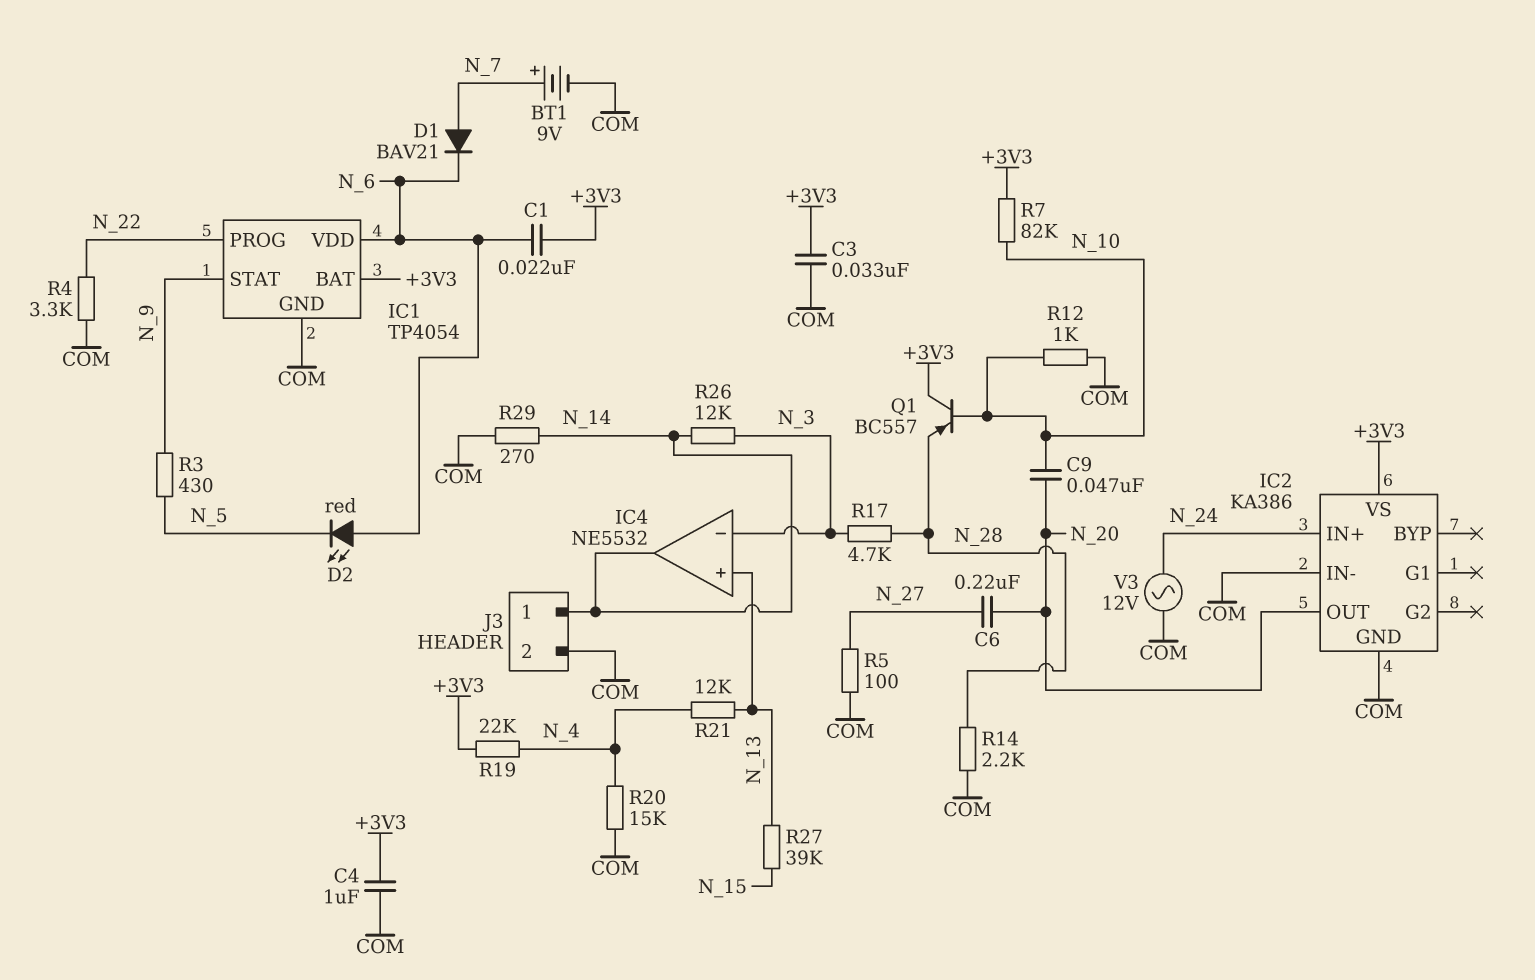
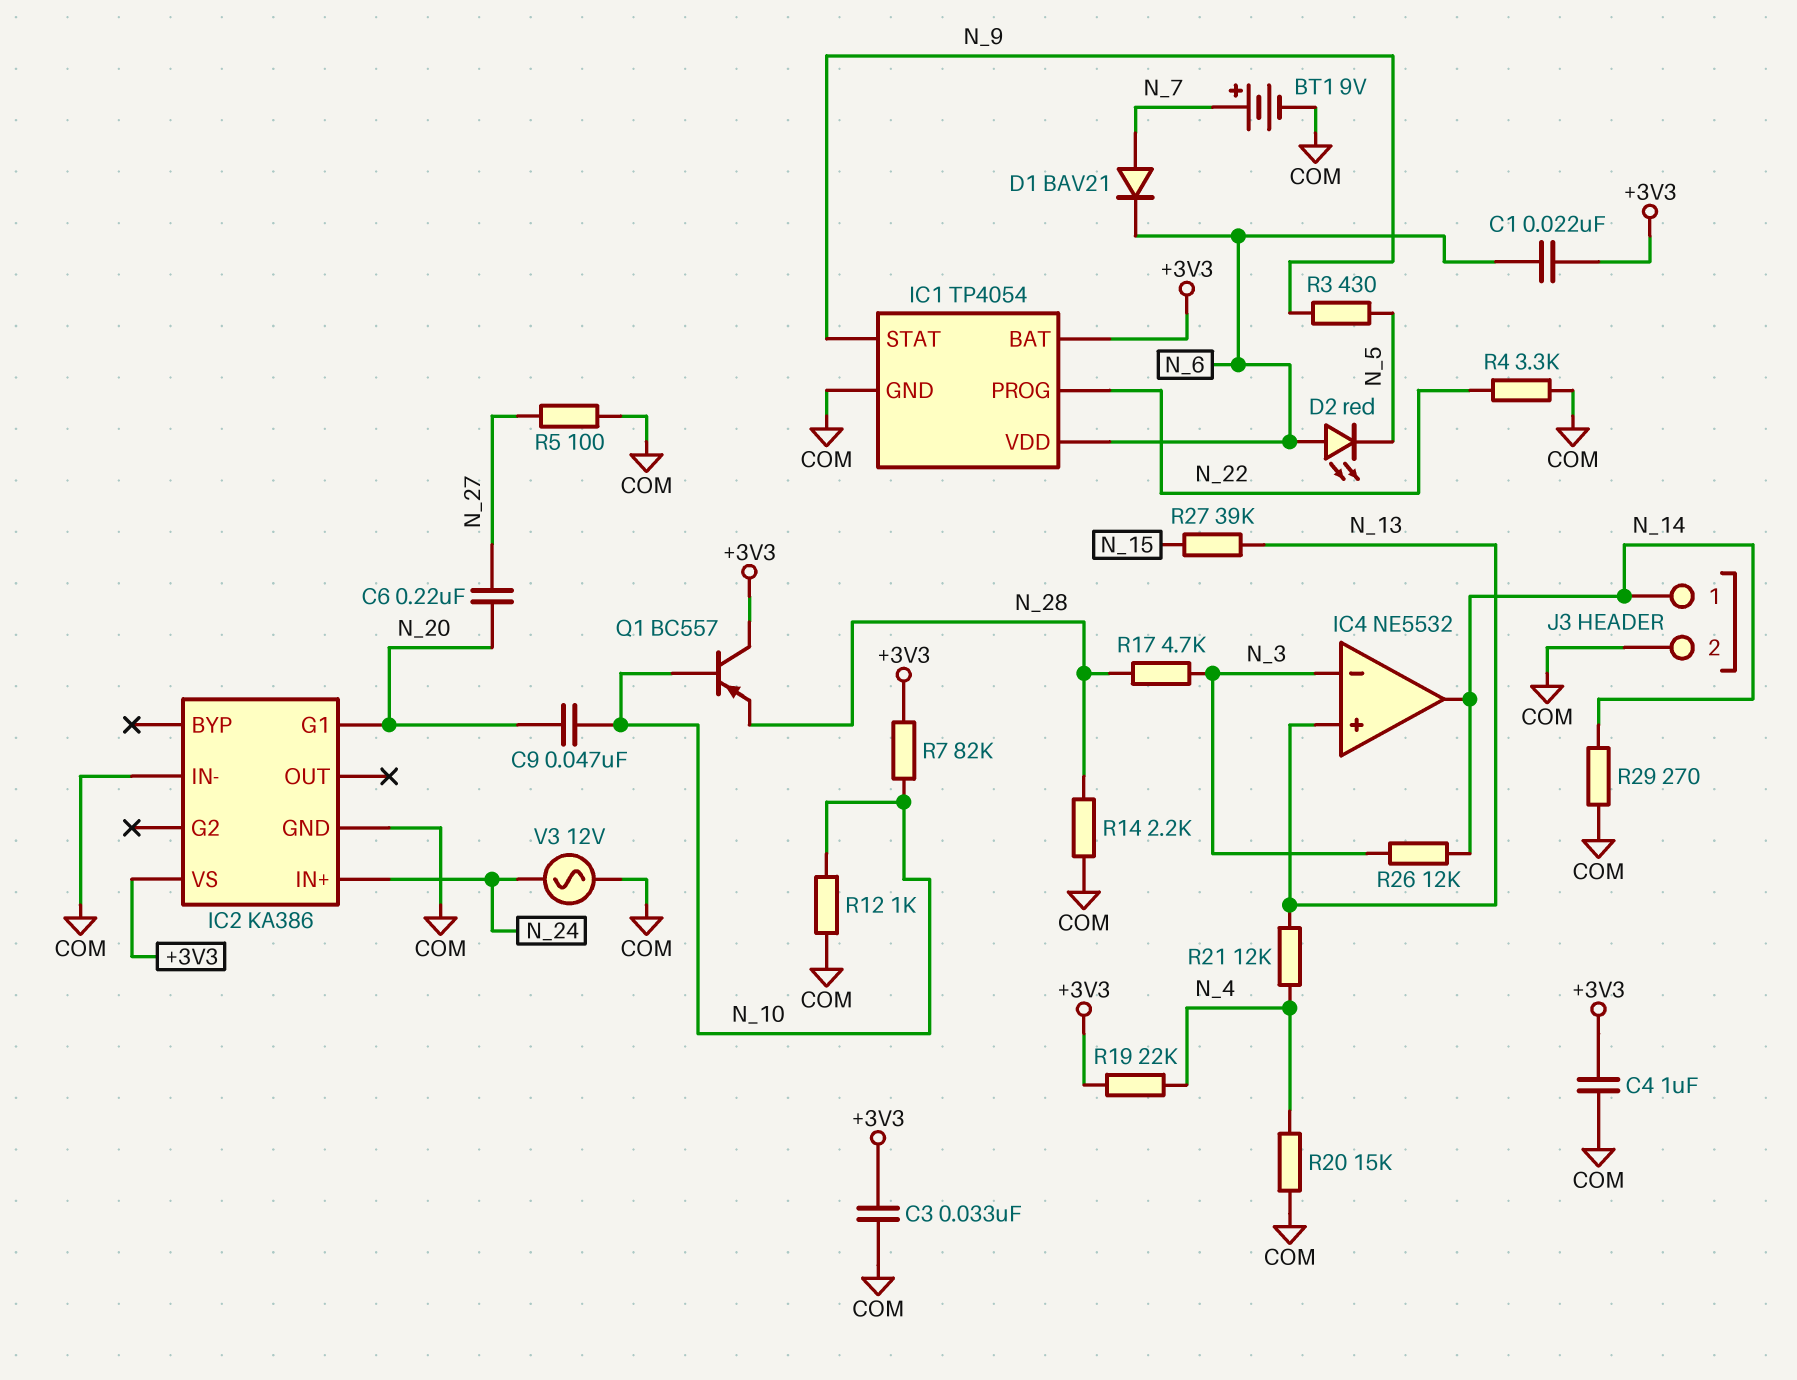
IC2 pin G1: none -> N_20
IC2 pin OUT: N_20 -> none

